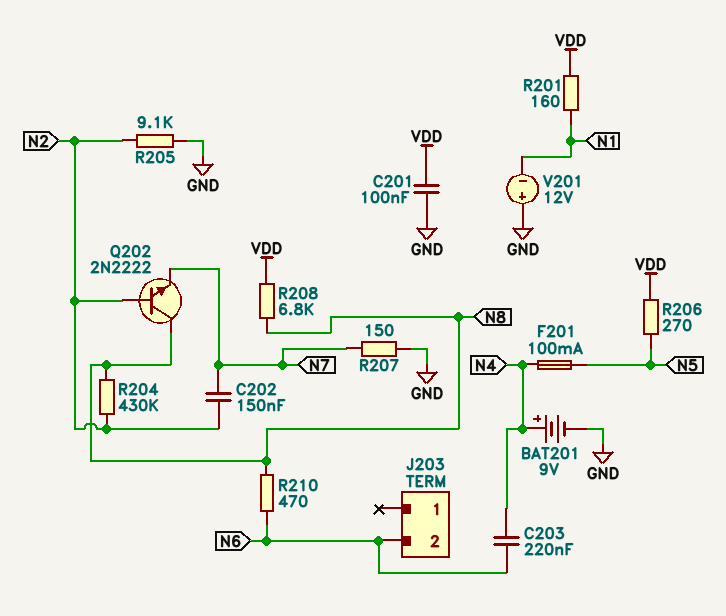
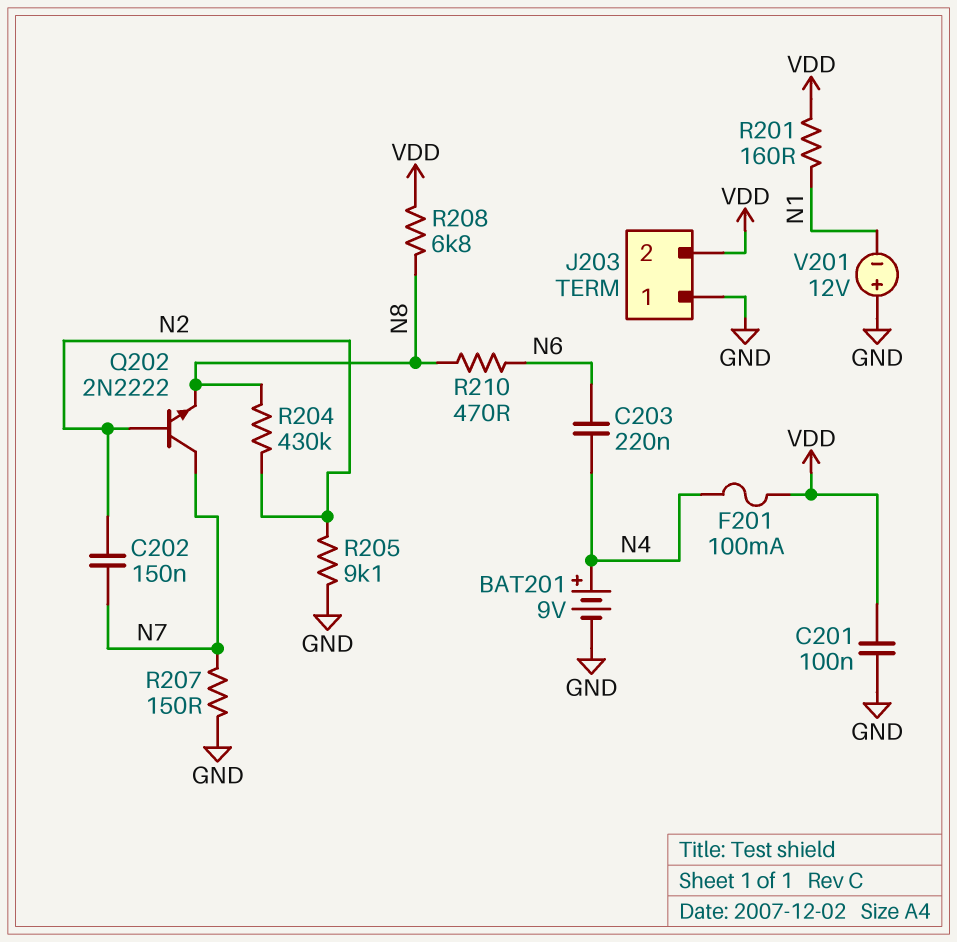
F201: 100mA (N4, N5) -> 100mA (N4, VDD)
J203 pin 1: none -> GND
J203 pin 2: N6 -> VDD
Q202: NPN 2N2222 (B N2, C N8, E N7) -> NPN 2N2222 (B N2, C N7, E N8)
R206: 270 (N5, VDD) -> none

